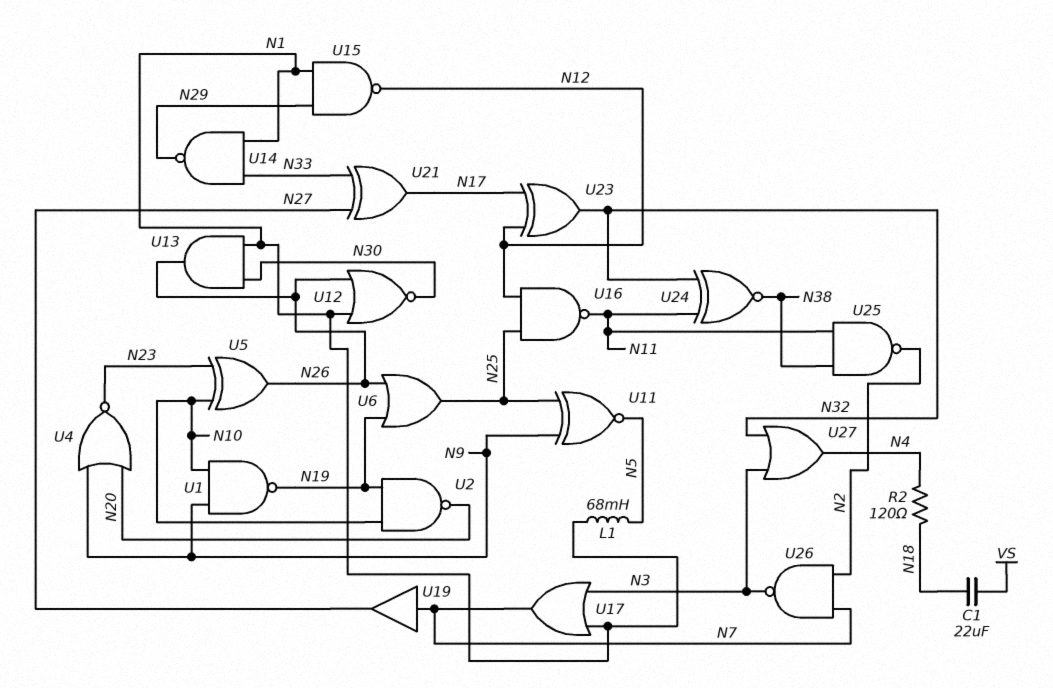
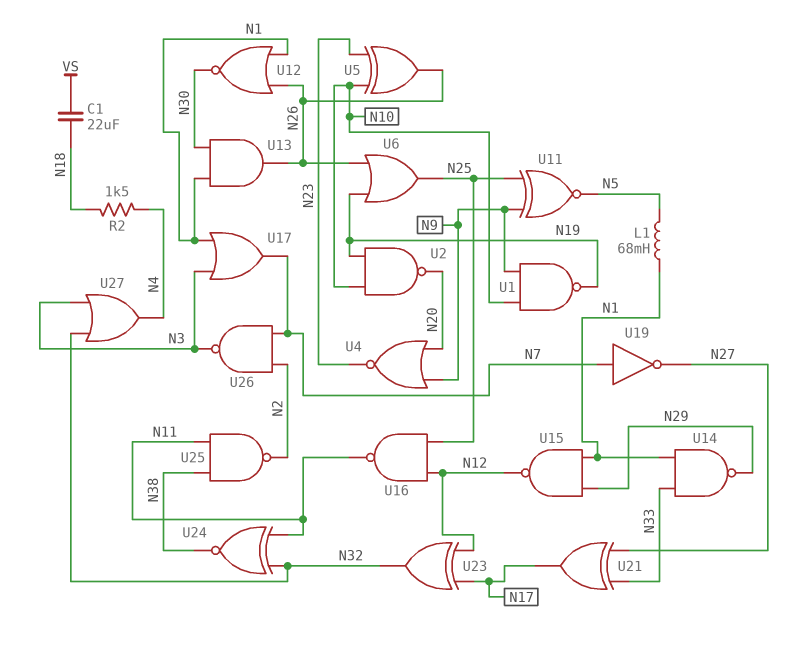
R2: 120 (N4, N18) -> 1.5k (N4, N18)
U19: buffer (in N7, out N27) -> NOT (in N7, out N27)

